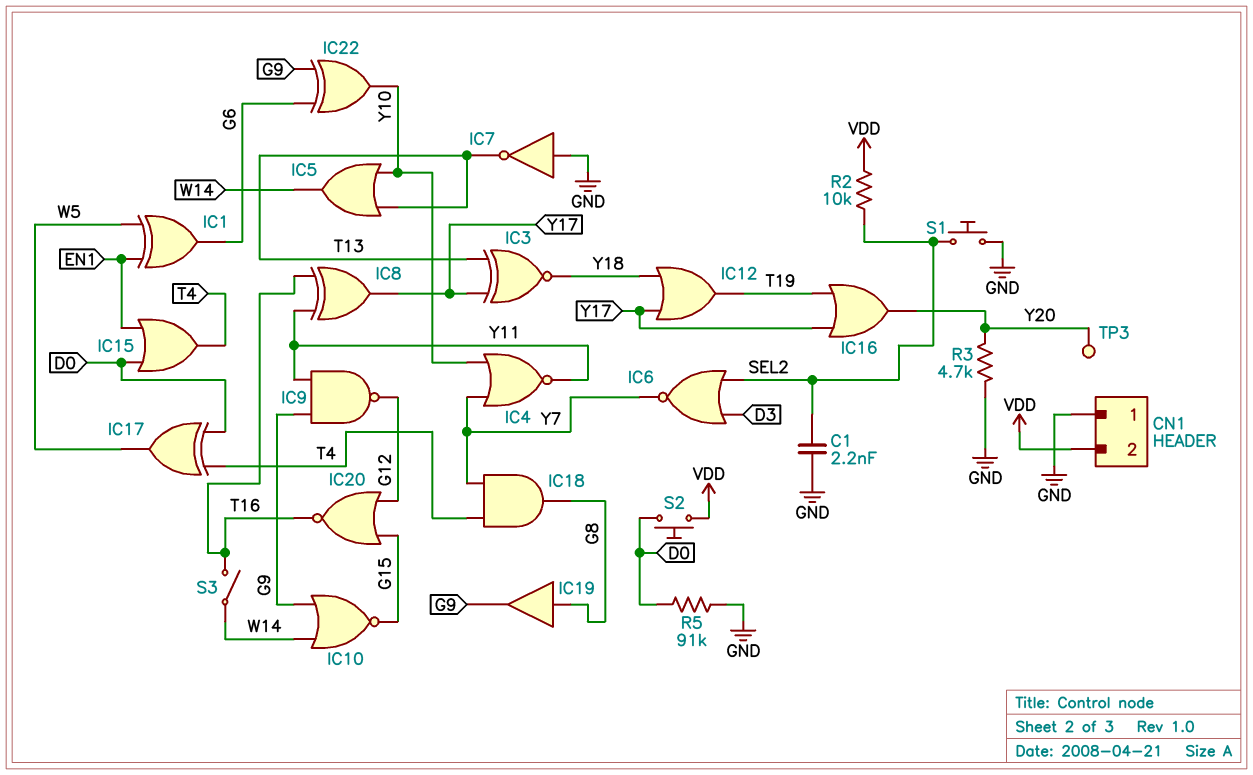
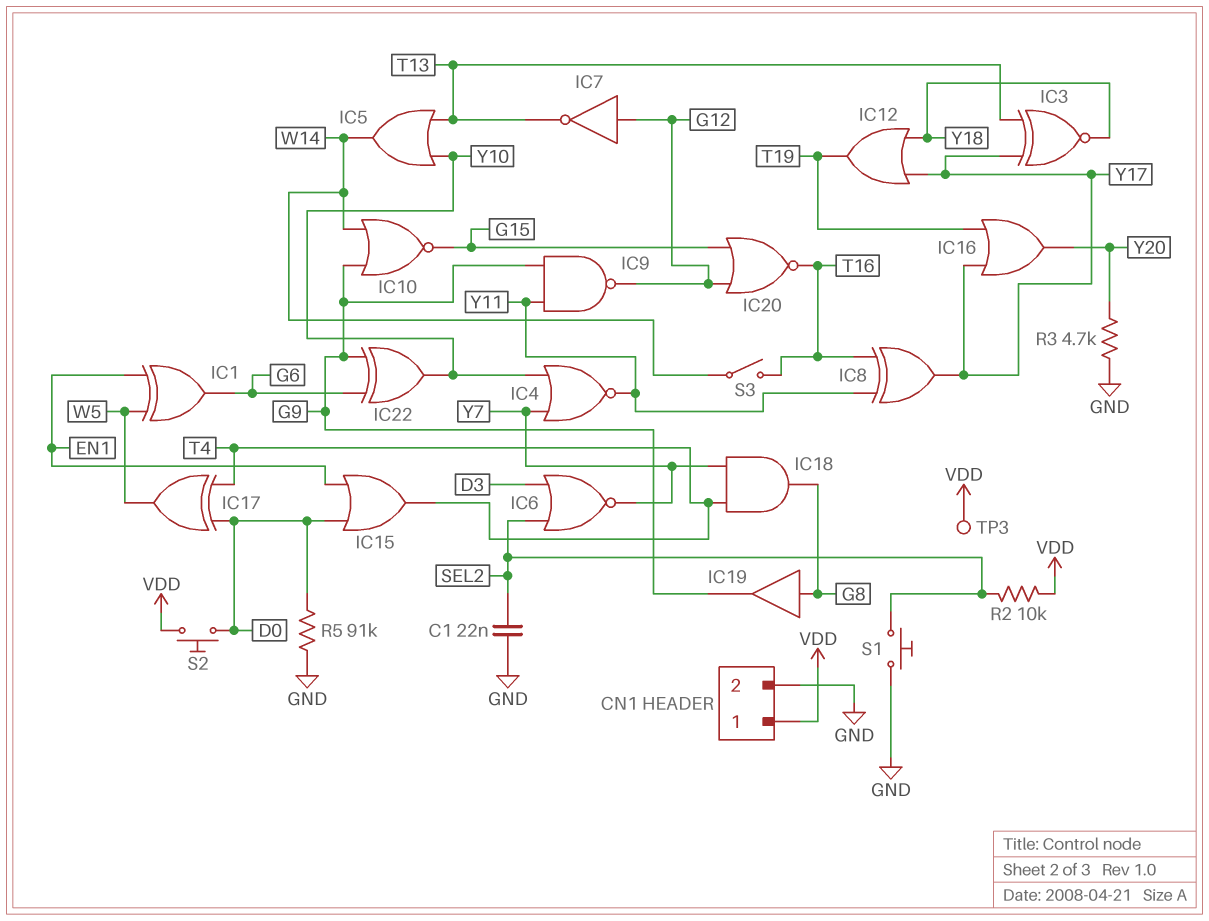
C1: 2.2nF (GND, SEL2) -> 22nF (GND, SEL2)
CN1 pin 1: GND -> VDD
CN1 pin 2: VDD -> GND
IC7: NOT (in GND, out T13) -> NOT (in G12, out T13)
TP3: test point (Y20) -> test point (VDD)

